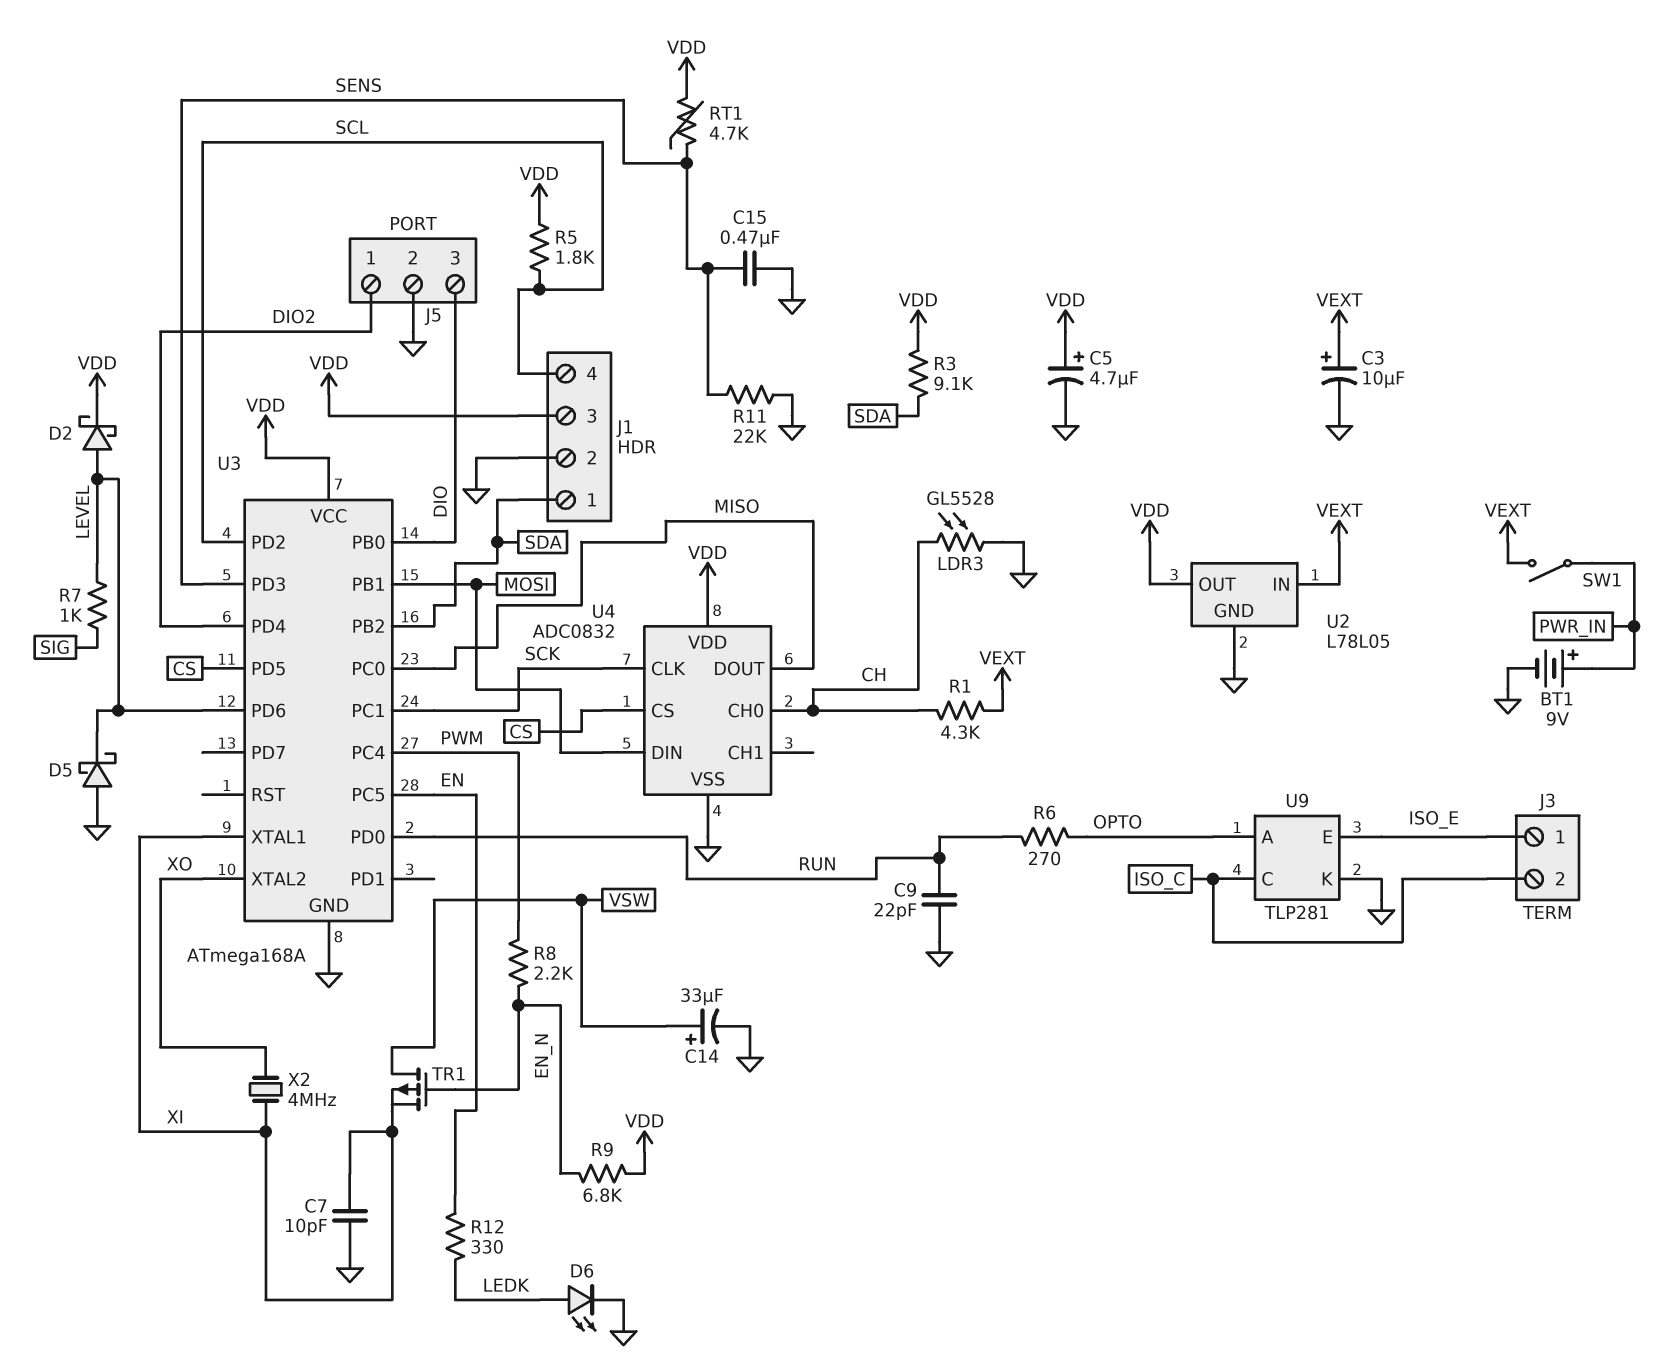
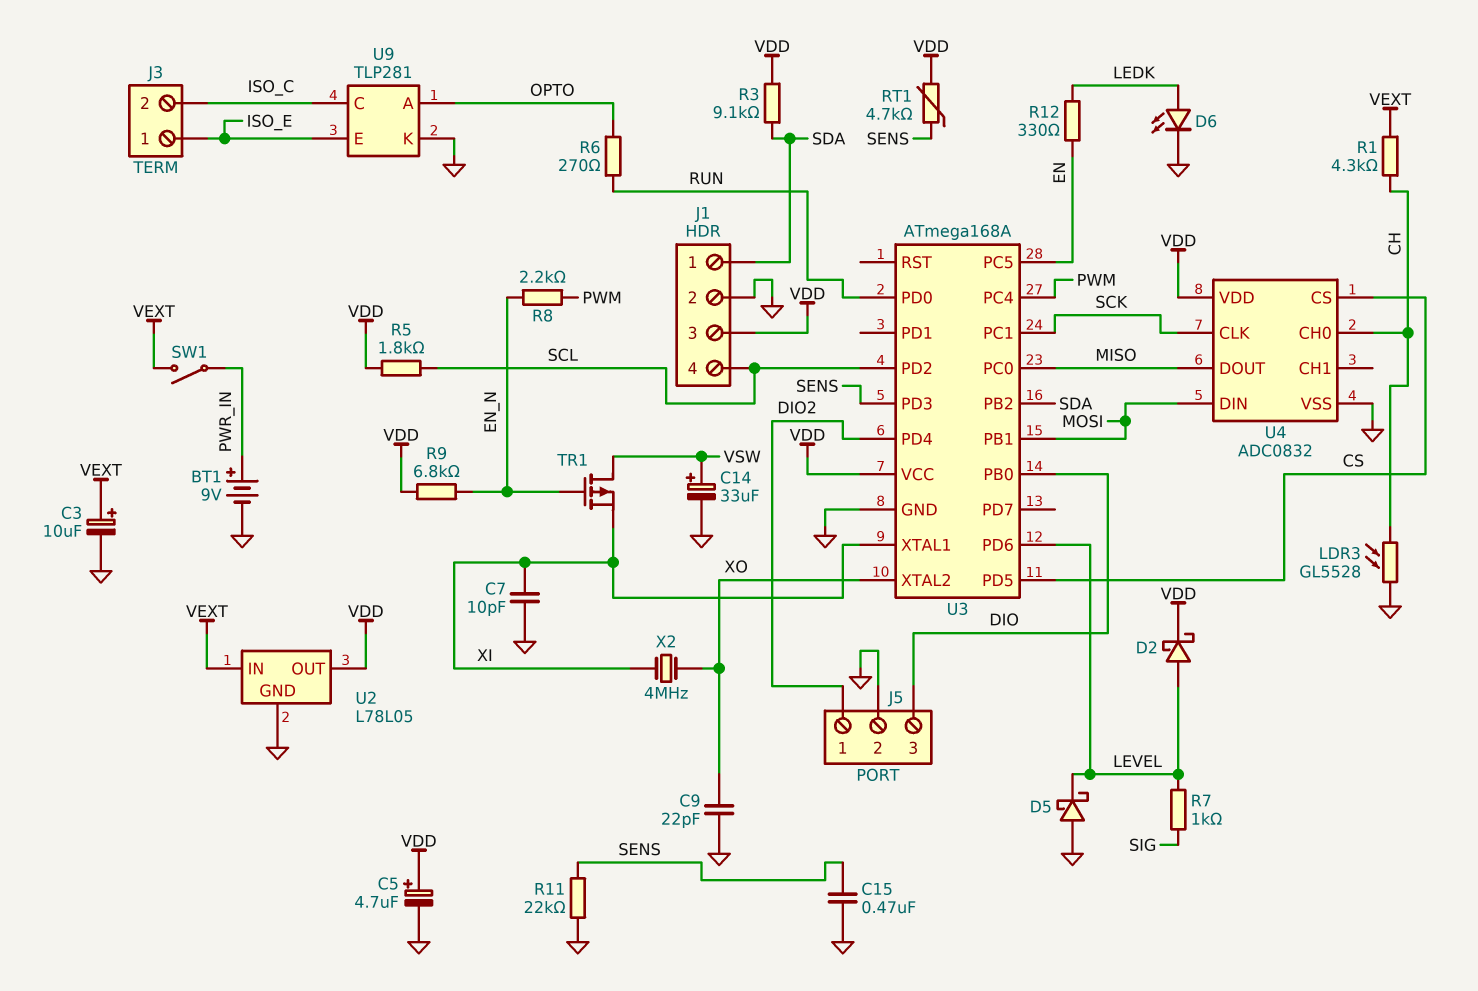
C9: 22pF (GND, RUN) -> 22pF (GND, XO)

